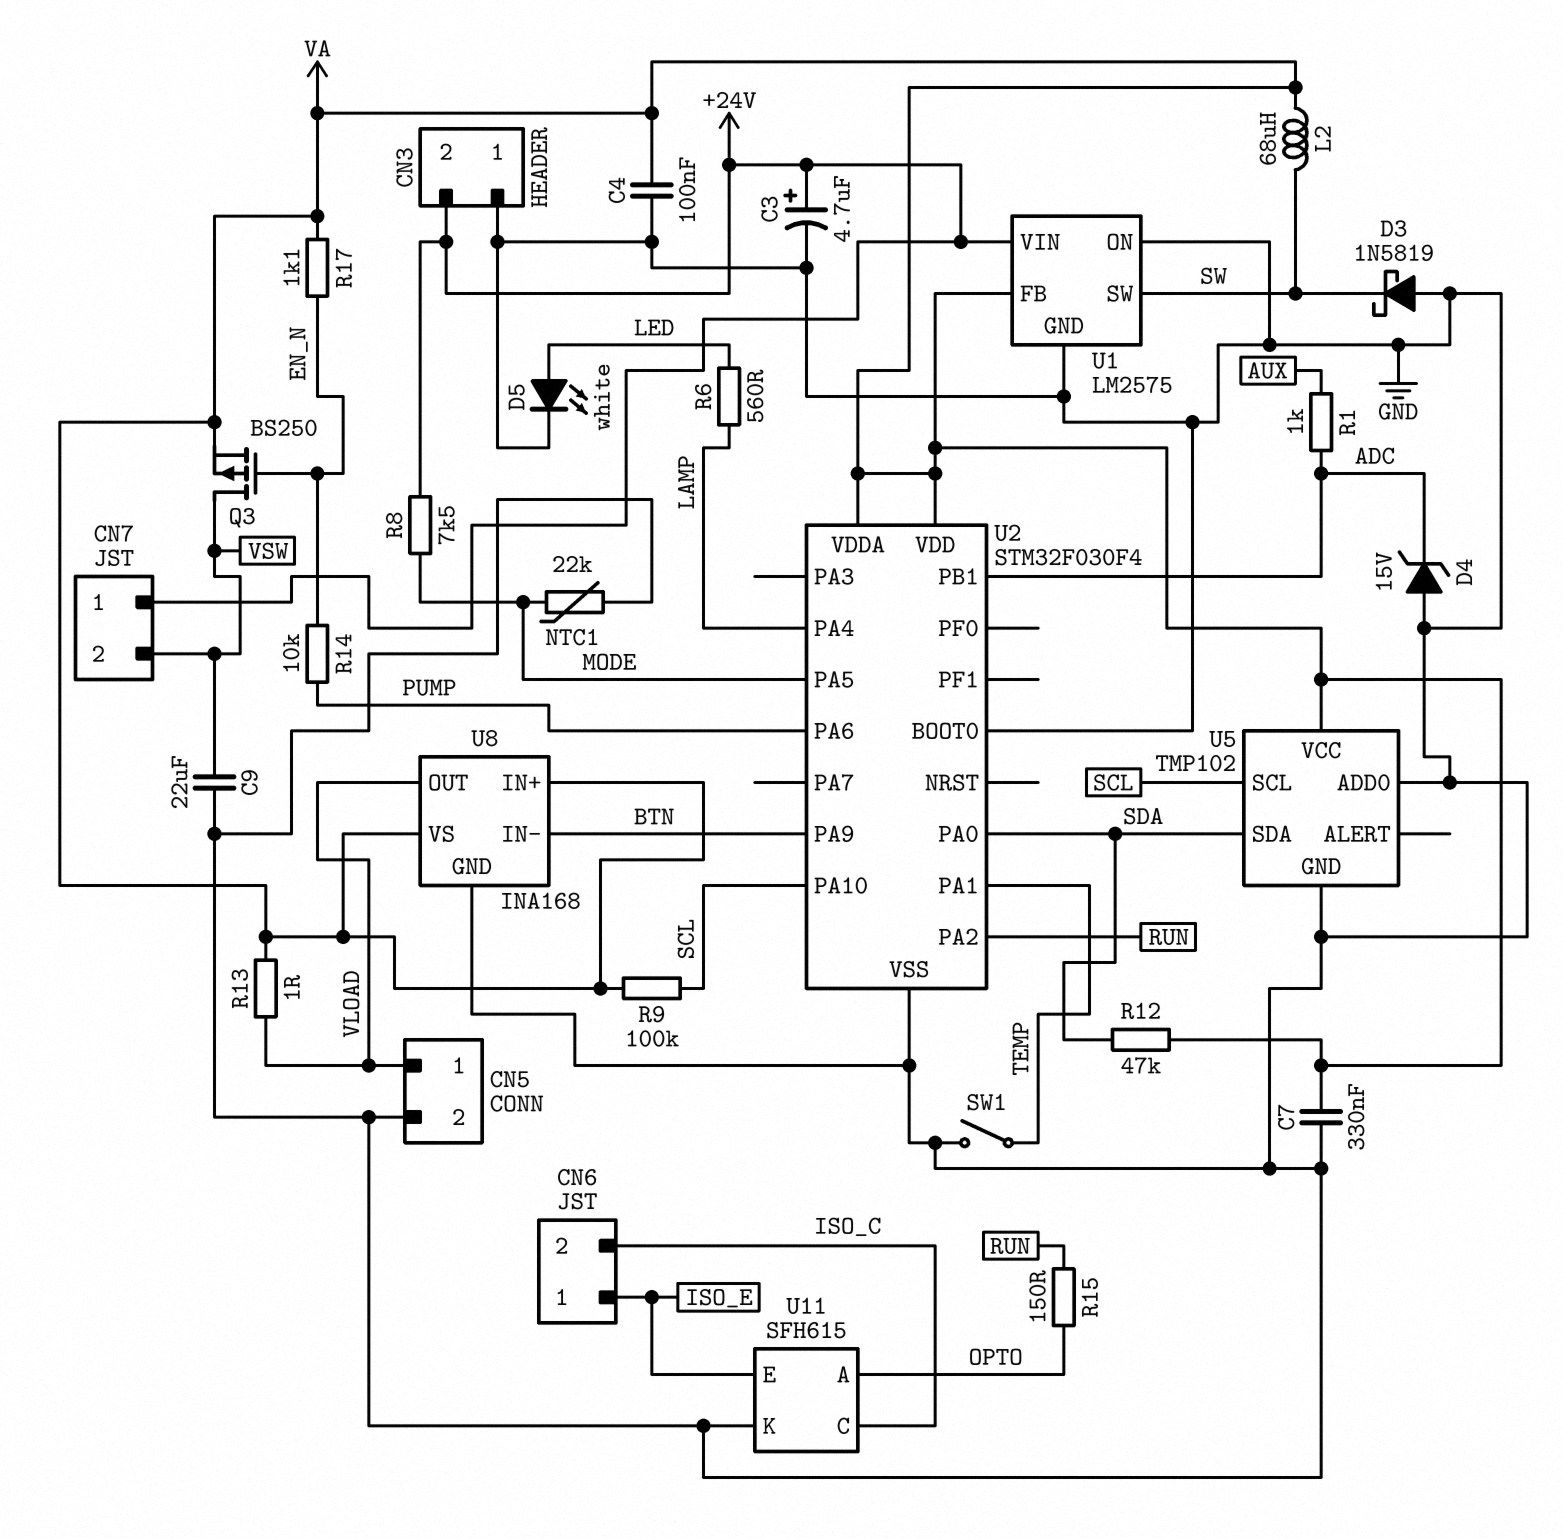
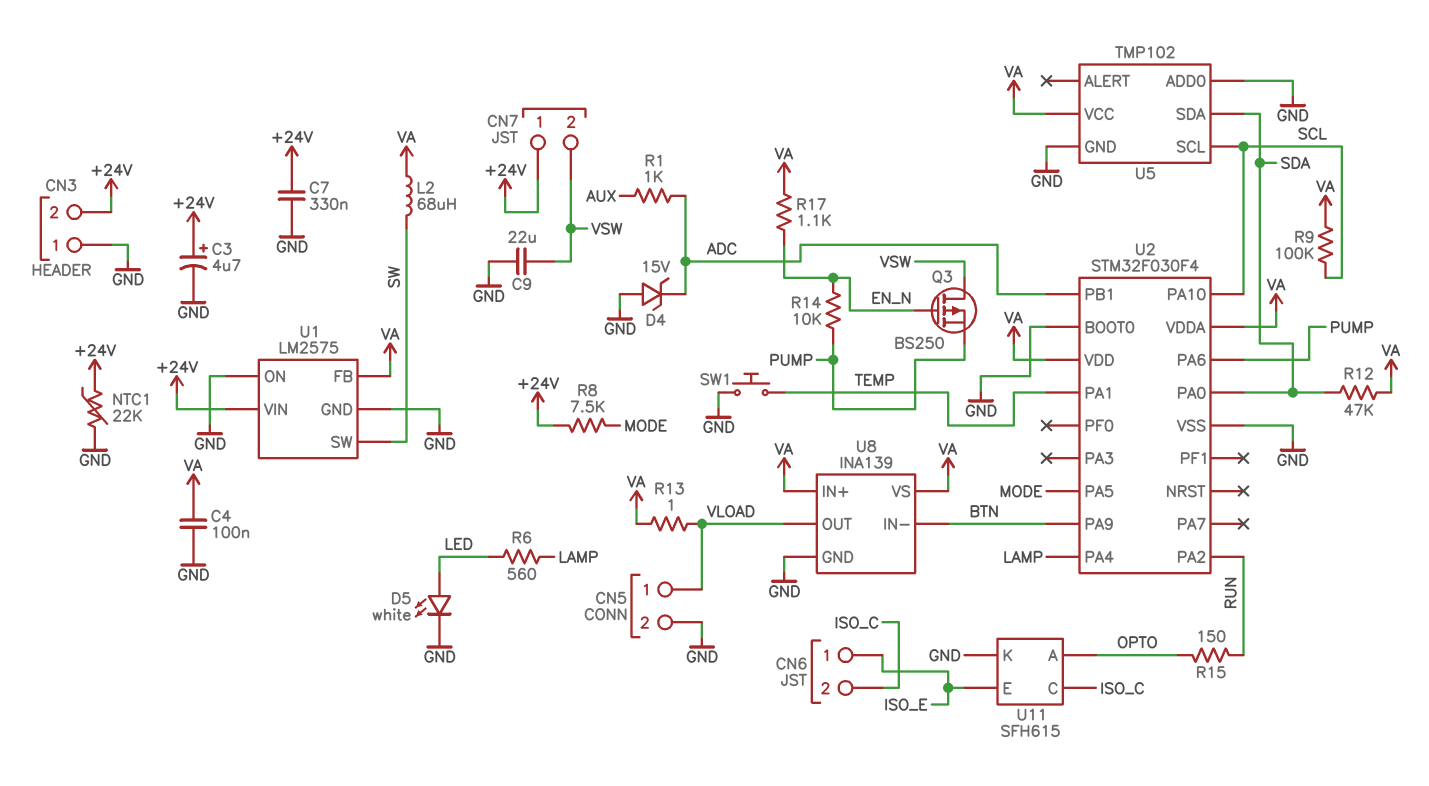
C7: 330nF (GND, VA) -> 330nF (+24V, GND)
D3: schottky 1N5819 (A GND, K SW) -> none
NTC1: 22k (GND, MODE) -> 22k (+24V, GND)
Q3: PMOS BS250 (G EN_N, D VSW, S VA) -> PMOS BS250 (G EN_N, D VSW, S PUMP)
SW1: switch (GND, TEMP) -> button (GND, TEMP)
U8: INA168 -> INA139

